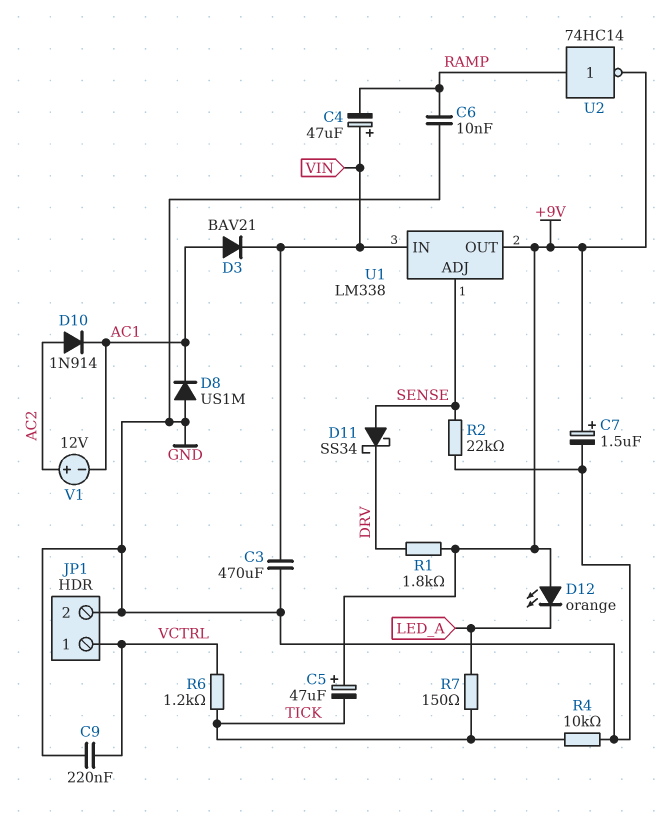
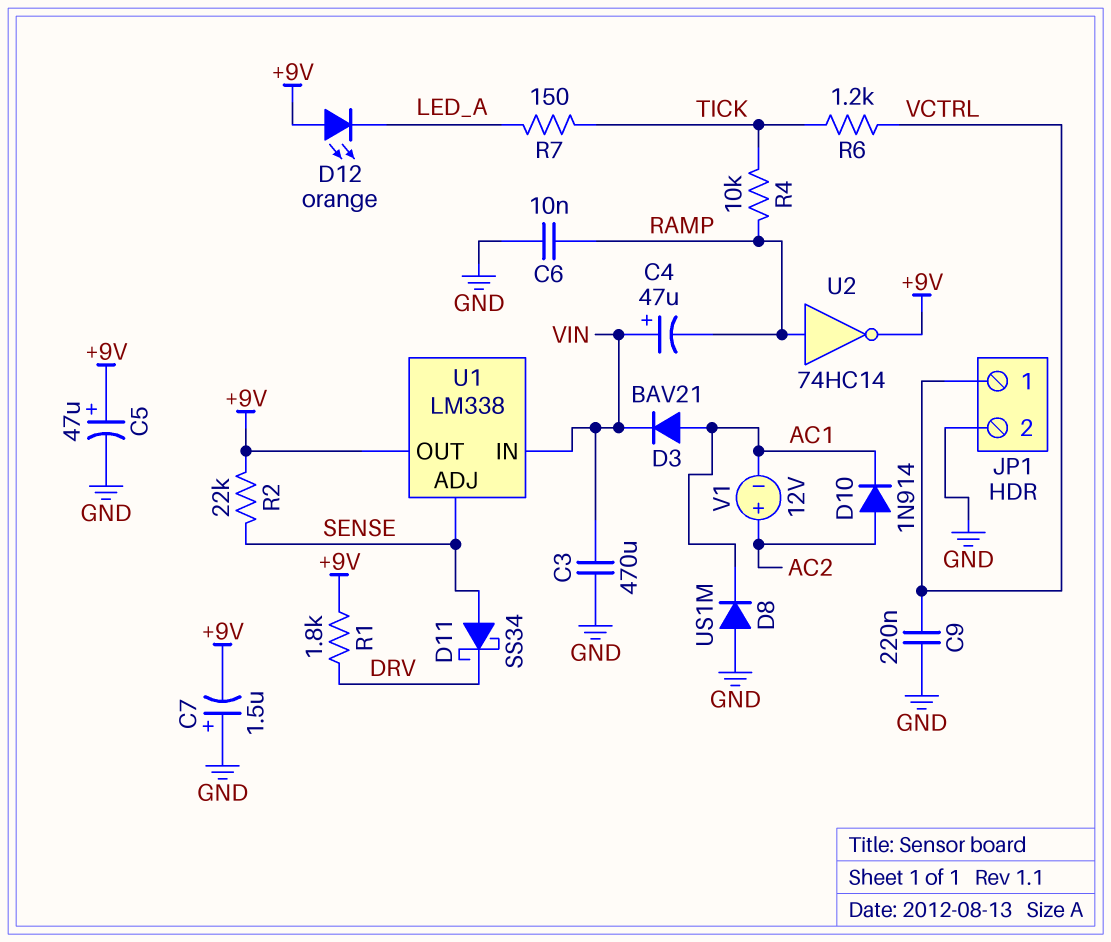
C5: 47uF (plus +9V, minus TICK) -> 47uF (plus +9V, minus GND)
C7: 1.5uF (plus +9V, minus GND) -> 1.5uF (plus GND, minus +9V)
R2: 22k (GND, SENSE) -> 22k (+9V, SENSE)
R4: 10k (GND, TICK) -> 10k (RAMP, TICK)

